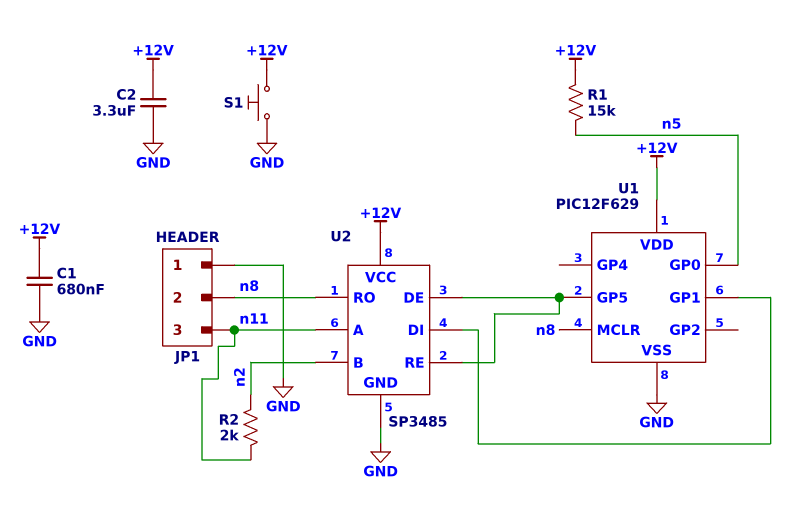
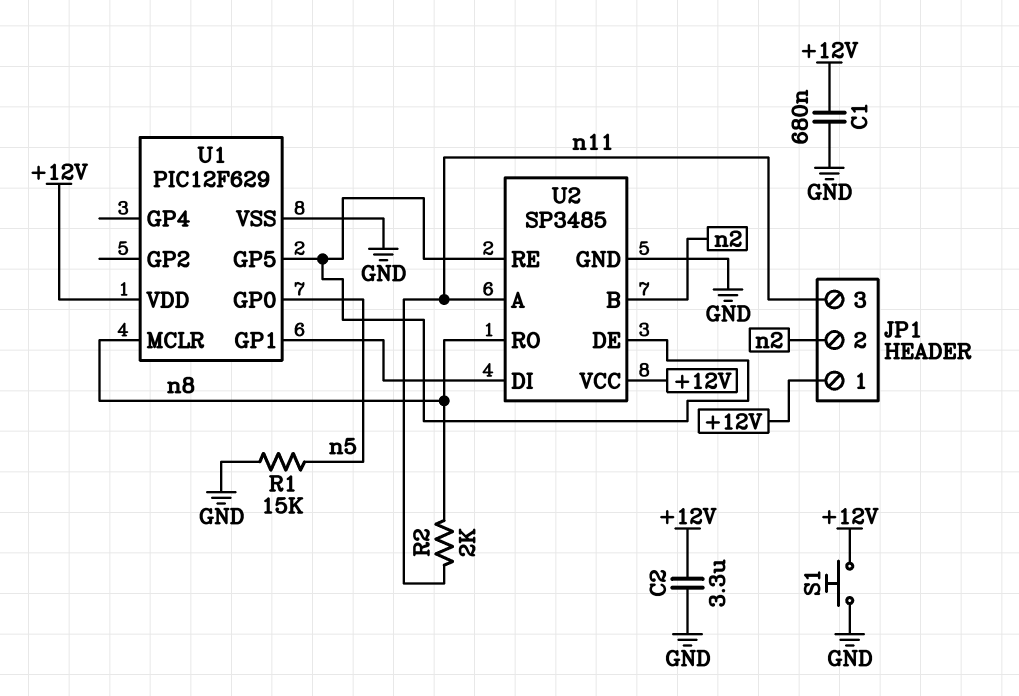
JP1 pin 1: GND -> +12V
JP1 pin 2: n8 -> n2
R1: 15k (+12V, n5) -> 15k (GND, n5)
R2: 2k (n2, n11) -> 2k (n8, n11)

